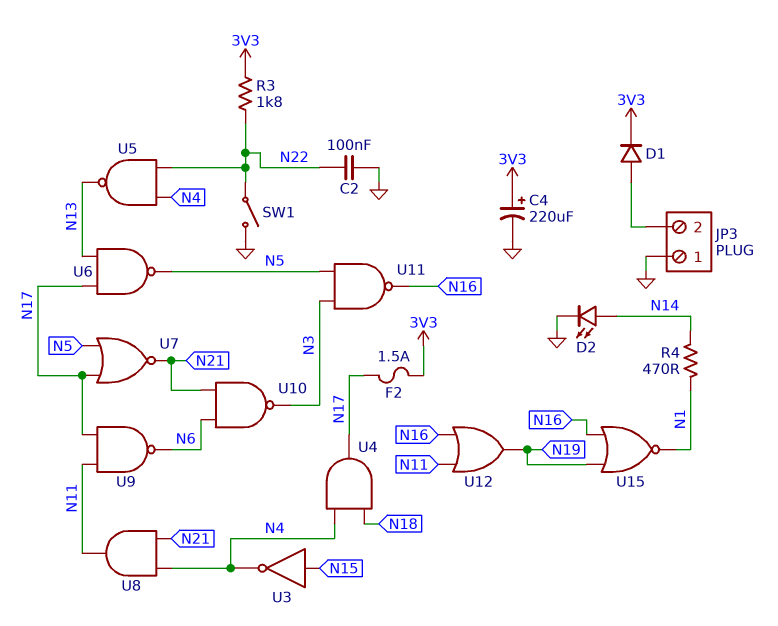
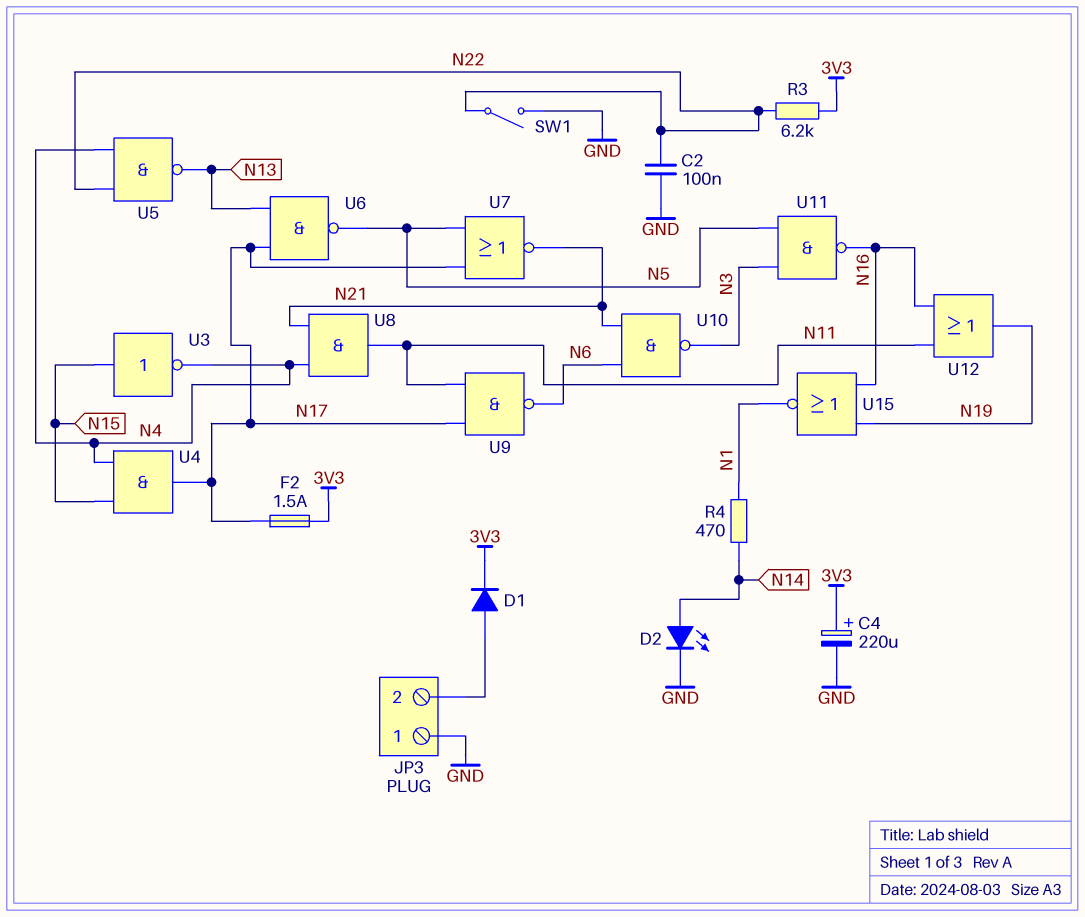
R3: 1.8k (3V3, N22) -> 6.2k (3V3, N22)
U4: AND (in N4, in N18, out N17) -> AND (in N4, in N15, out N17)

